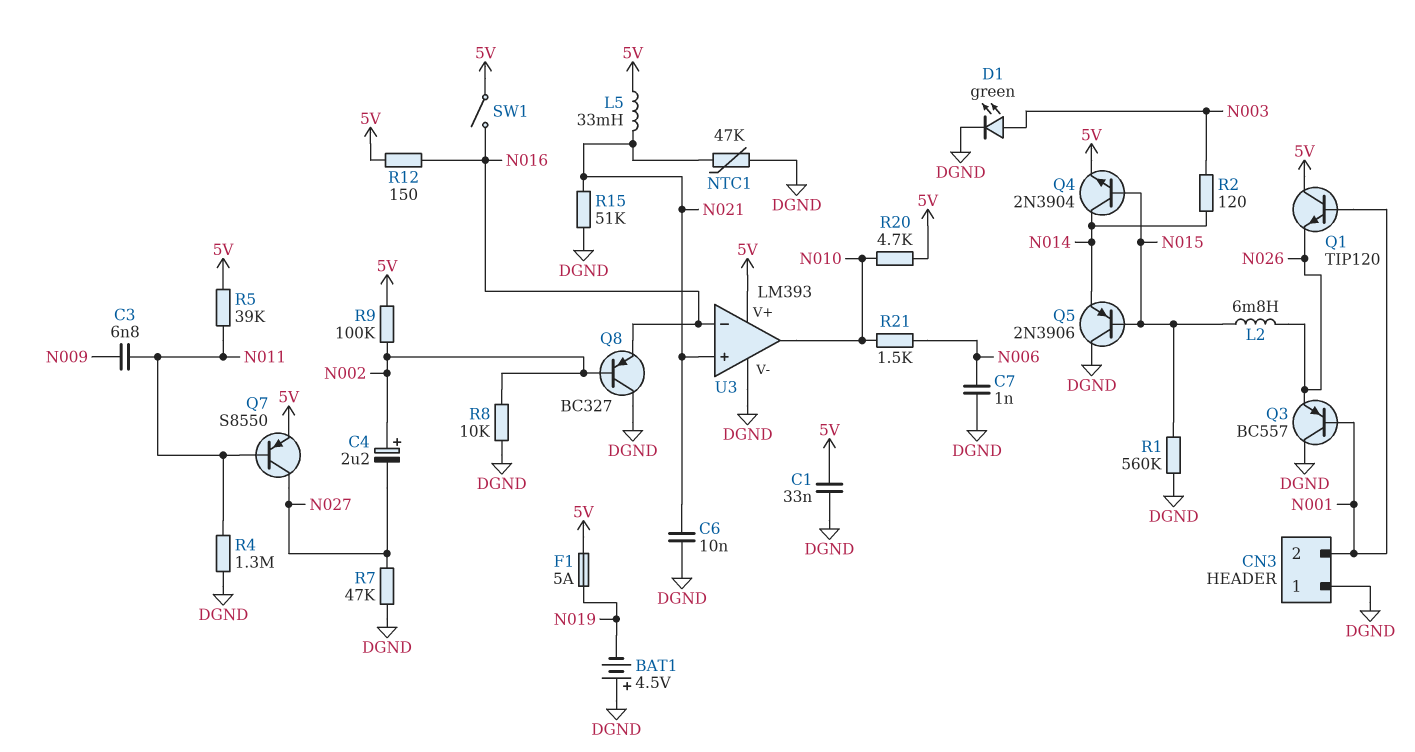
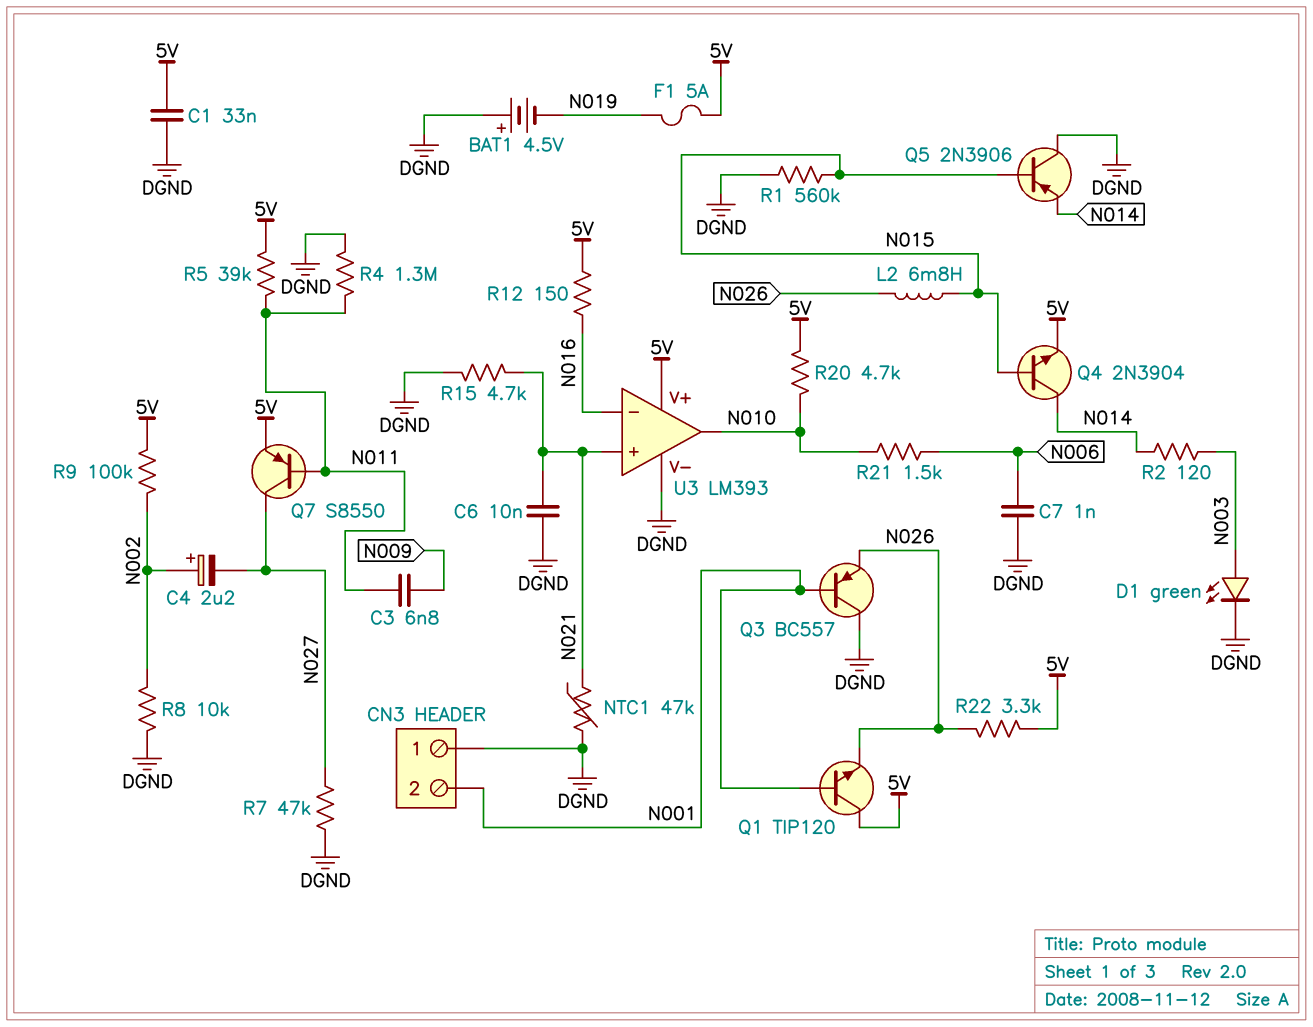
L5: 33mH (5V, N021) -> none
Q8: PNP BC327 (B N002, C DGND, E N016) -> none
R15: 51k (DGND, N021) -> 4.7k (DGND, N021)
R22: none -> 3.3k (5V, N026)
SW1: switch (5V, N016) -> none

